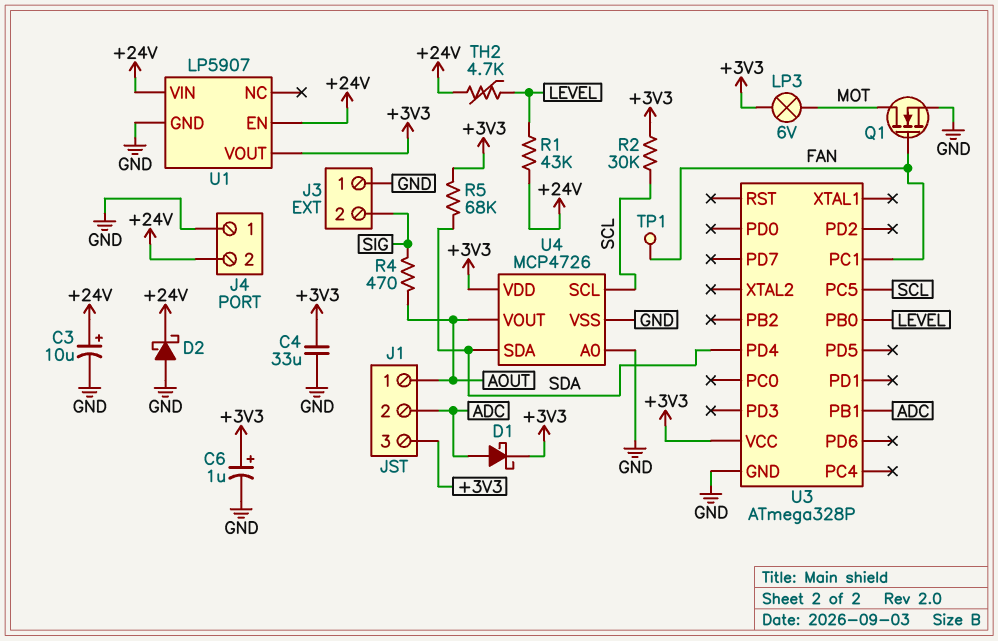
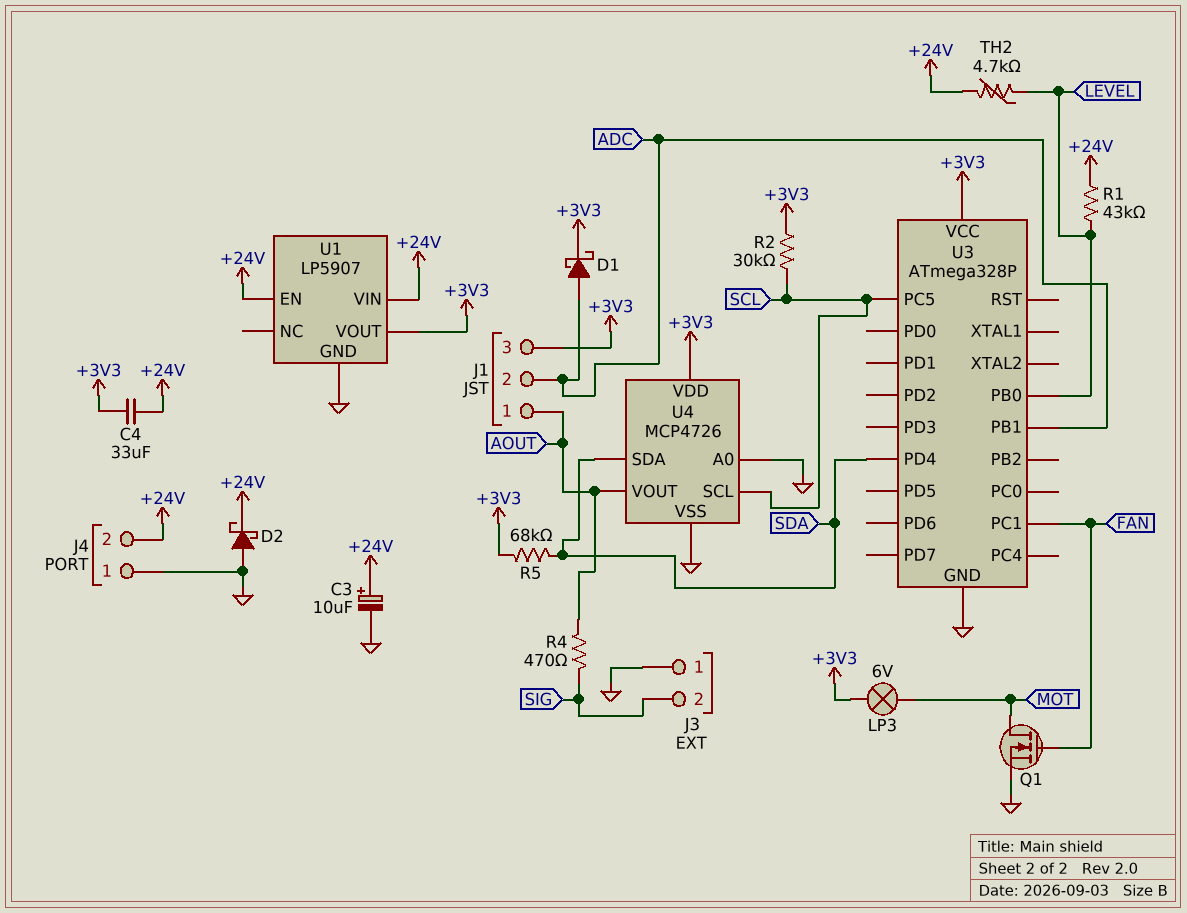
C4: 33uF (+3V3, GND) -> 33uF (+3V3, +24V)
C6: 1uF (plus +3V3, minus GND) -> none
TP1: test point (FAN) -> none

